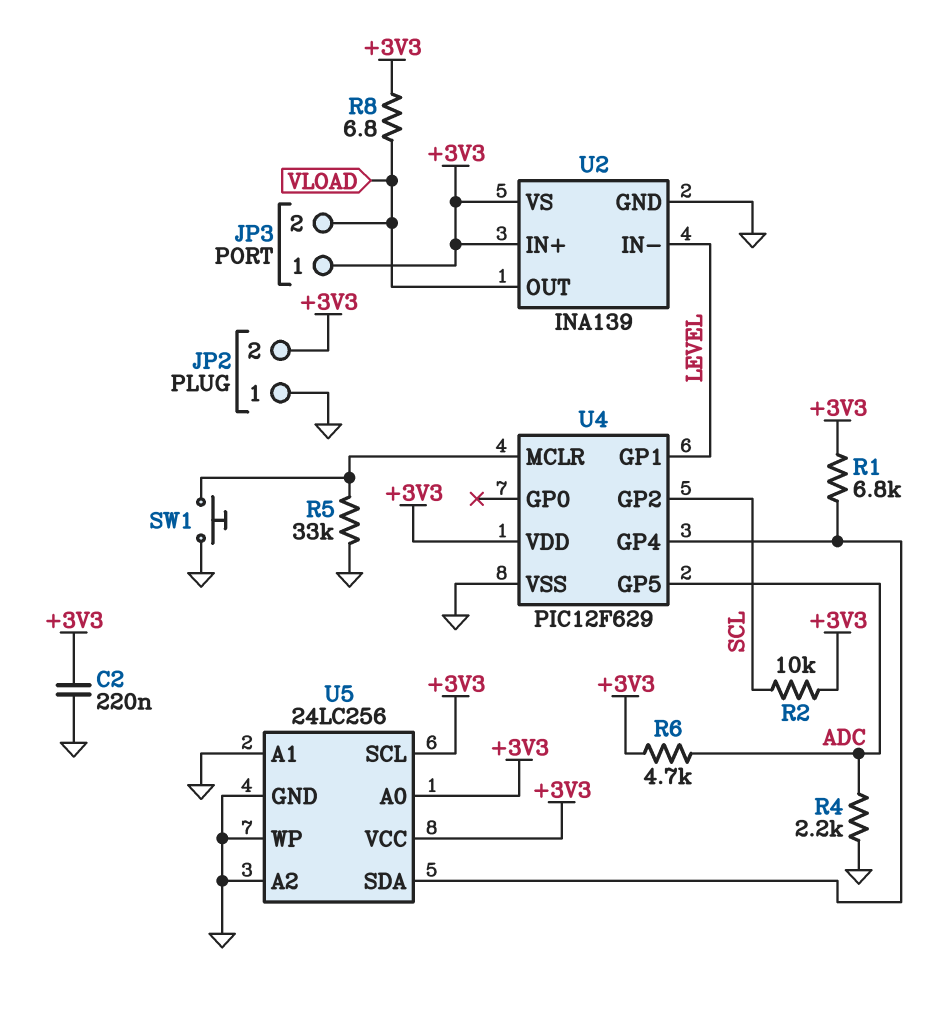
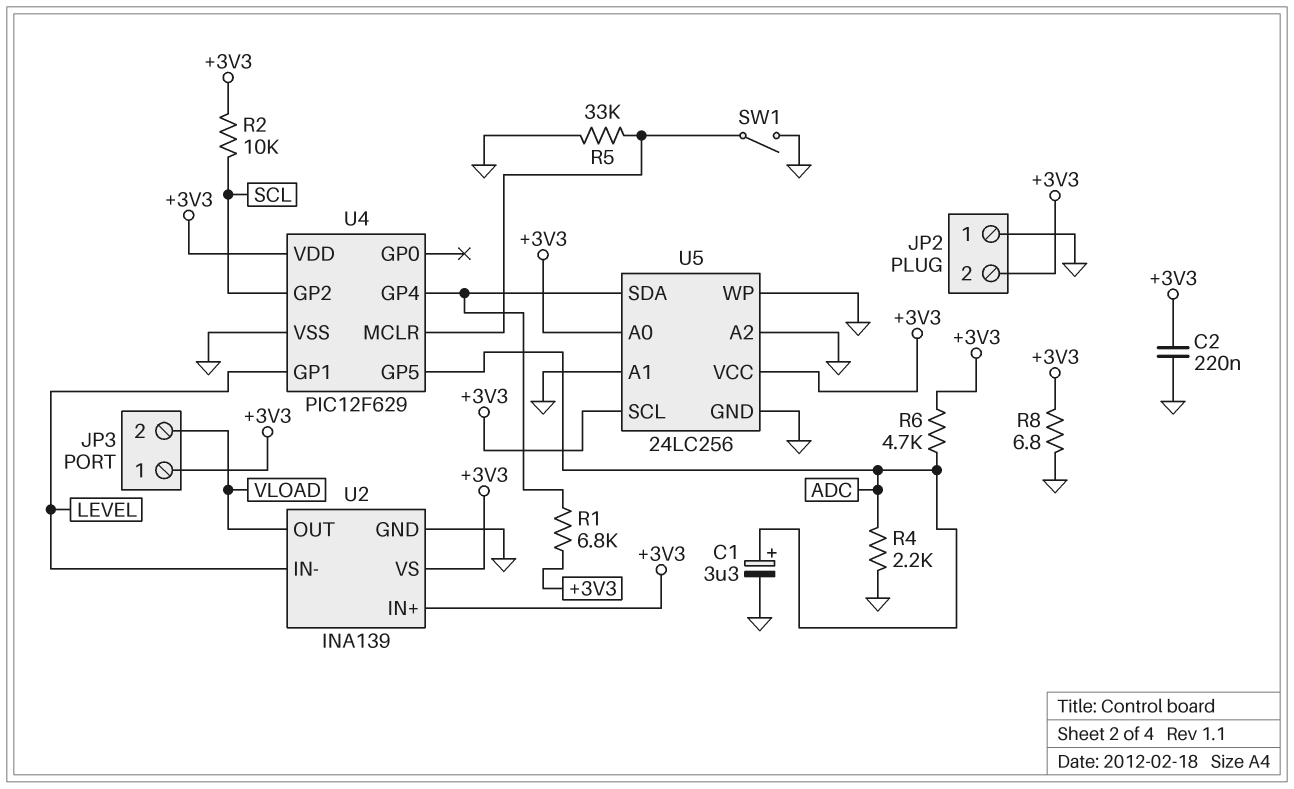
C1: none -> 3.3uF (plus ADC, minus GND)
R8: 6.8 (+3V3, VLOAD) -> 6.8 (+3V3, GND)
SW1: button (GND, U4/MCLR) -> switch (GND, U4/MCLR)

